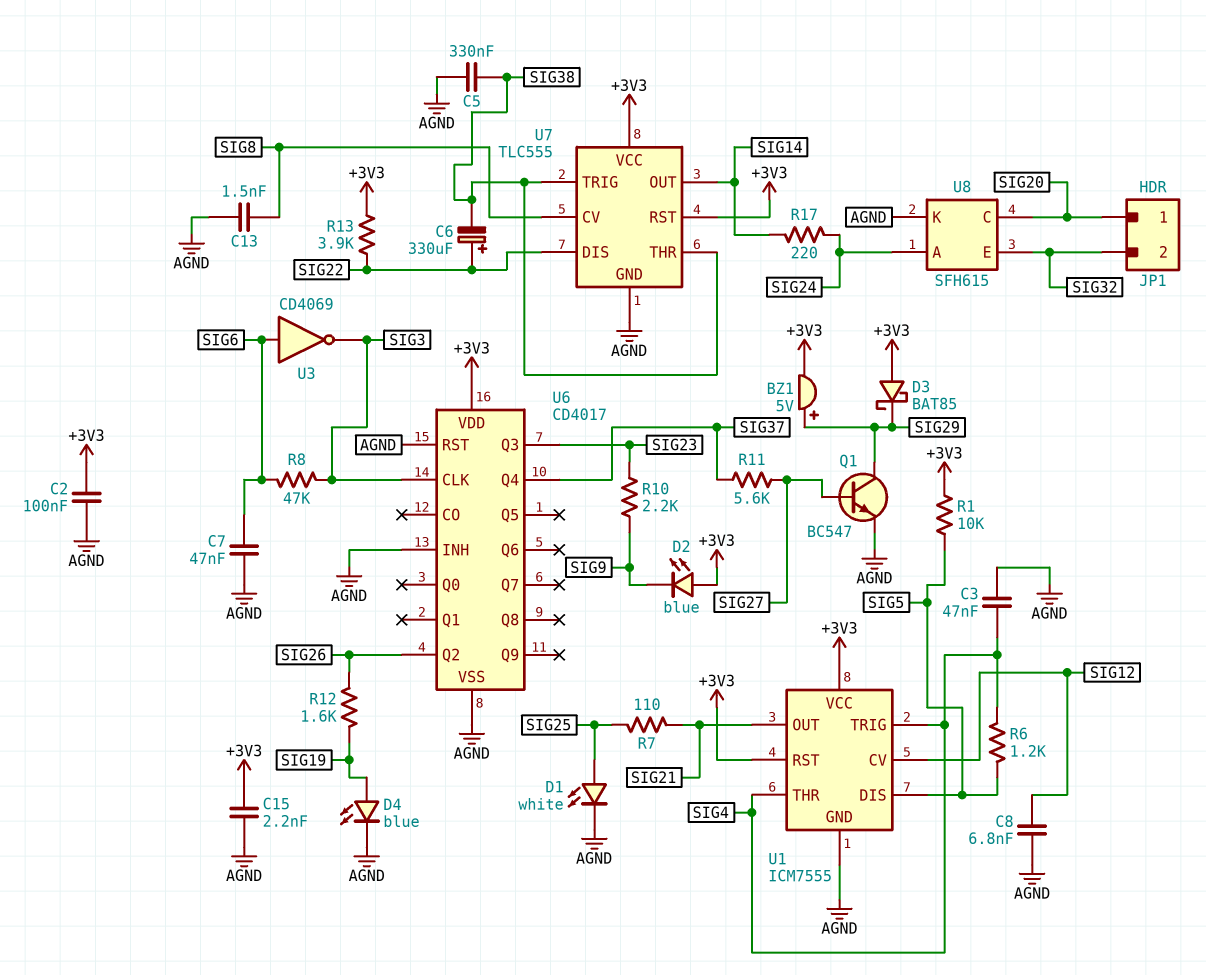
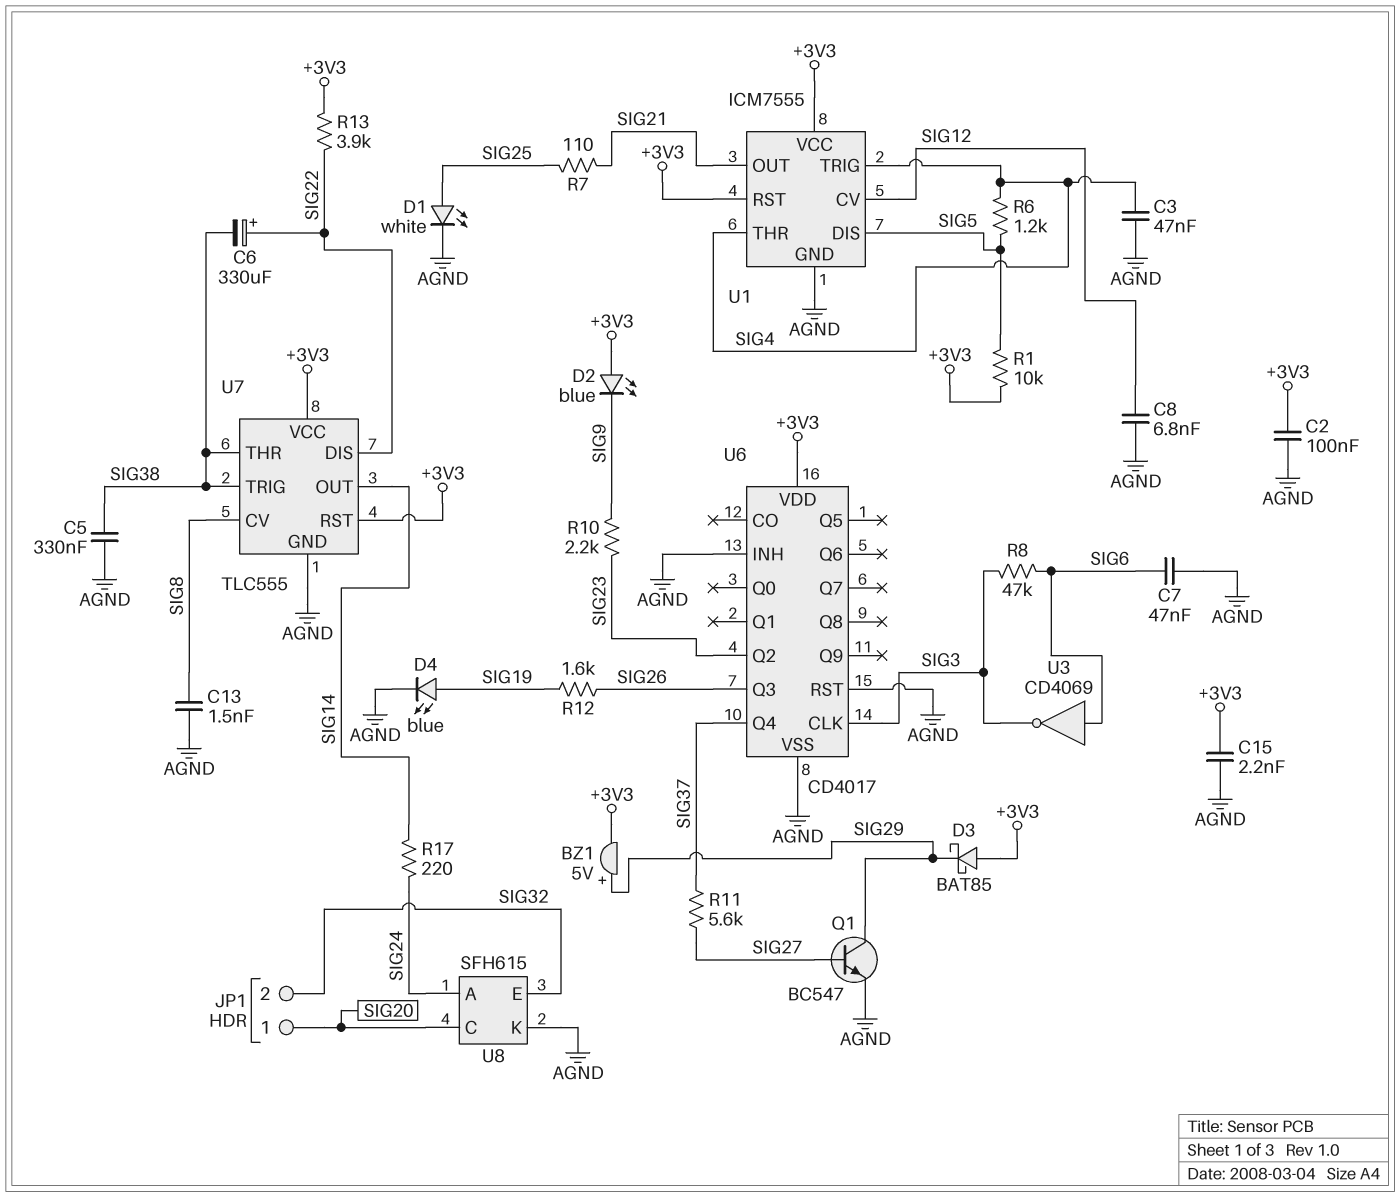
U6 pin Q2: SIG26 -> SIG23
U6 pin Q3: SIG23 -> SIG26

